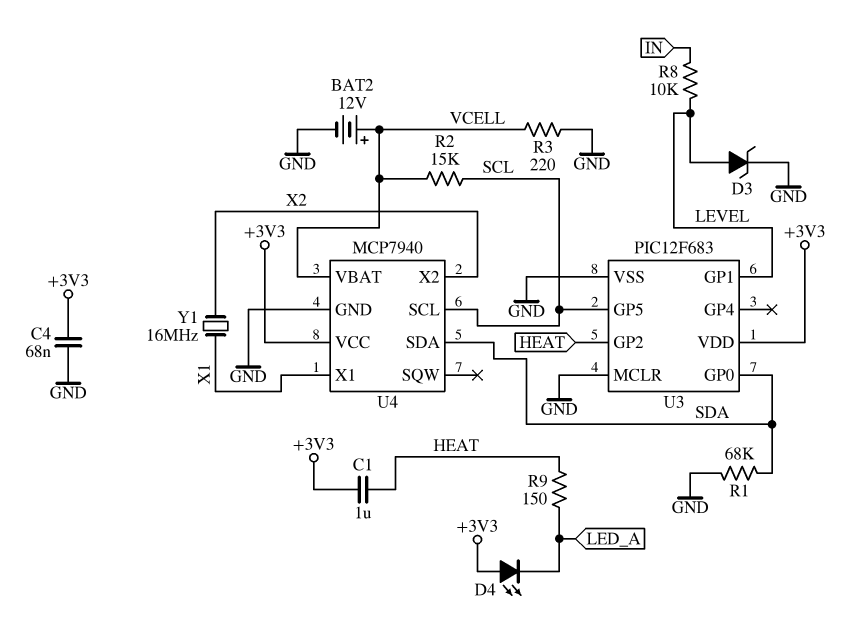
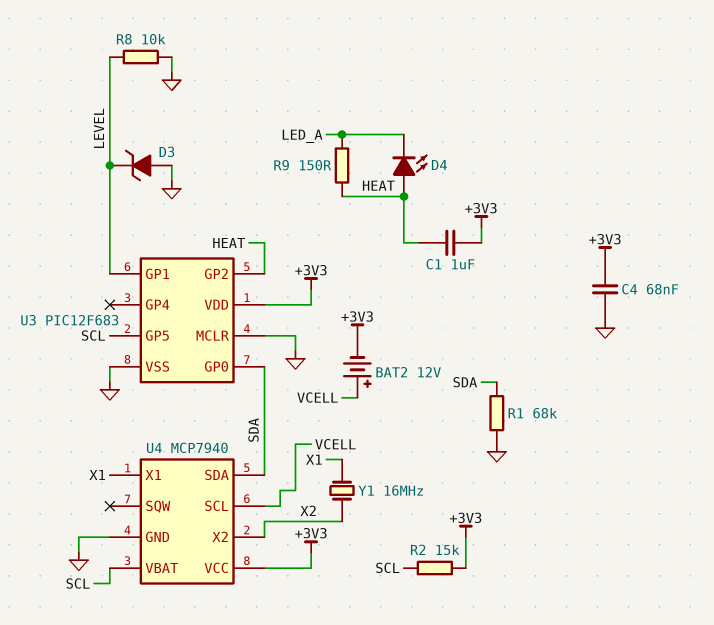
BAT2: 12V (plus VCELL, minus GND) -> 12V (plus VCELL, minus +3V3)
D3: zener (A LEVEL, K GND) -> zener (A GND, K LEVEL)
D4: LED (A +3V3, K LED_A) -> LED (A HEAT, K LED_A)
R2: 15k (SCL, VCELL) -> 15k (+3V3, SCL)
R3: 220 (GND, VCELL) -> none
R8: 10k (IN, LEVEL) -> 10k (GND, LEVEL)
U4 pin SCL: SCL -> VCELL
U4 pin VBAT: VCELL -> SCL

